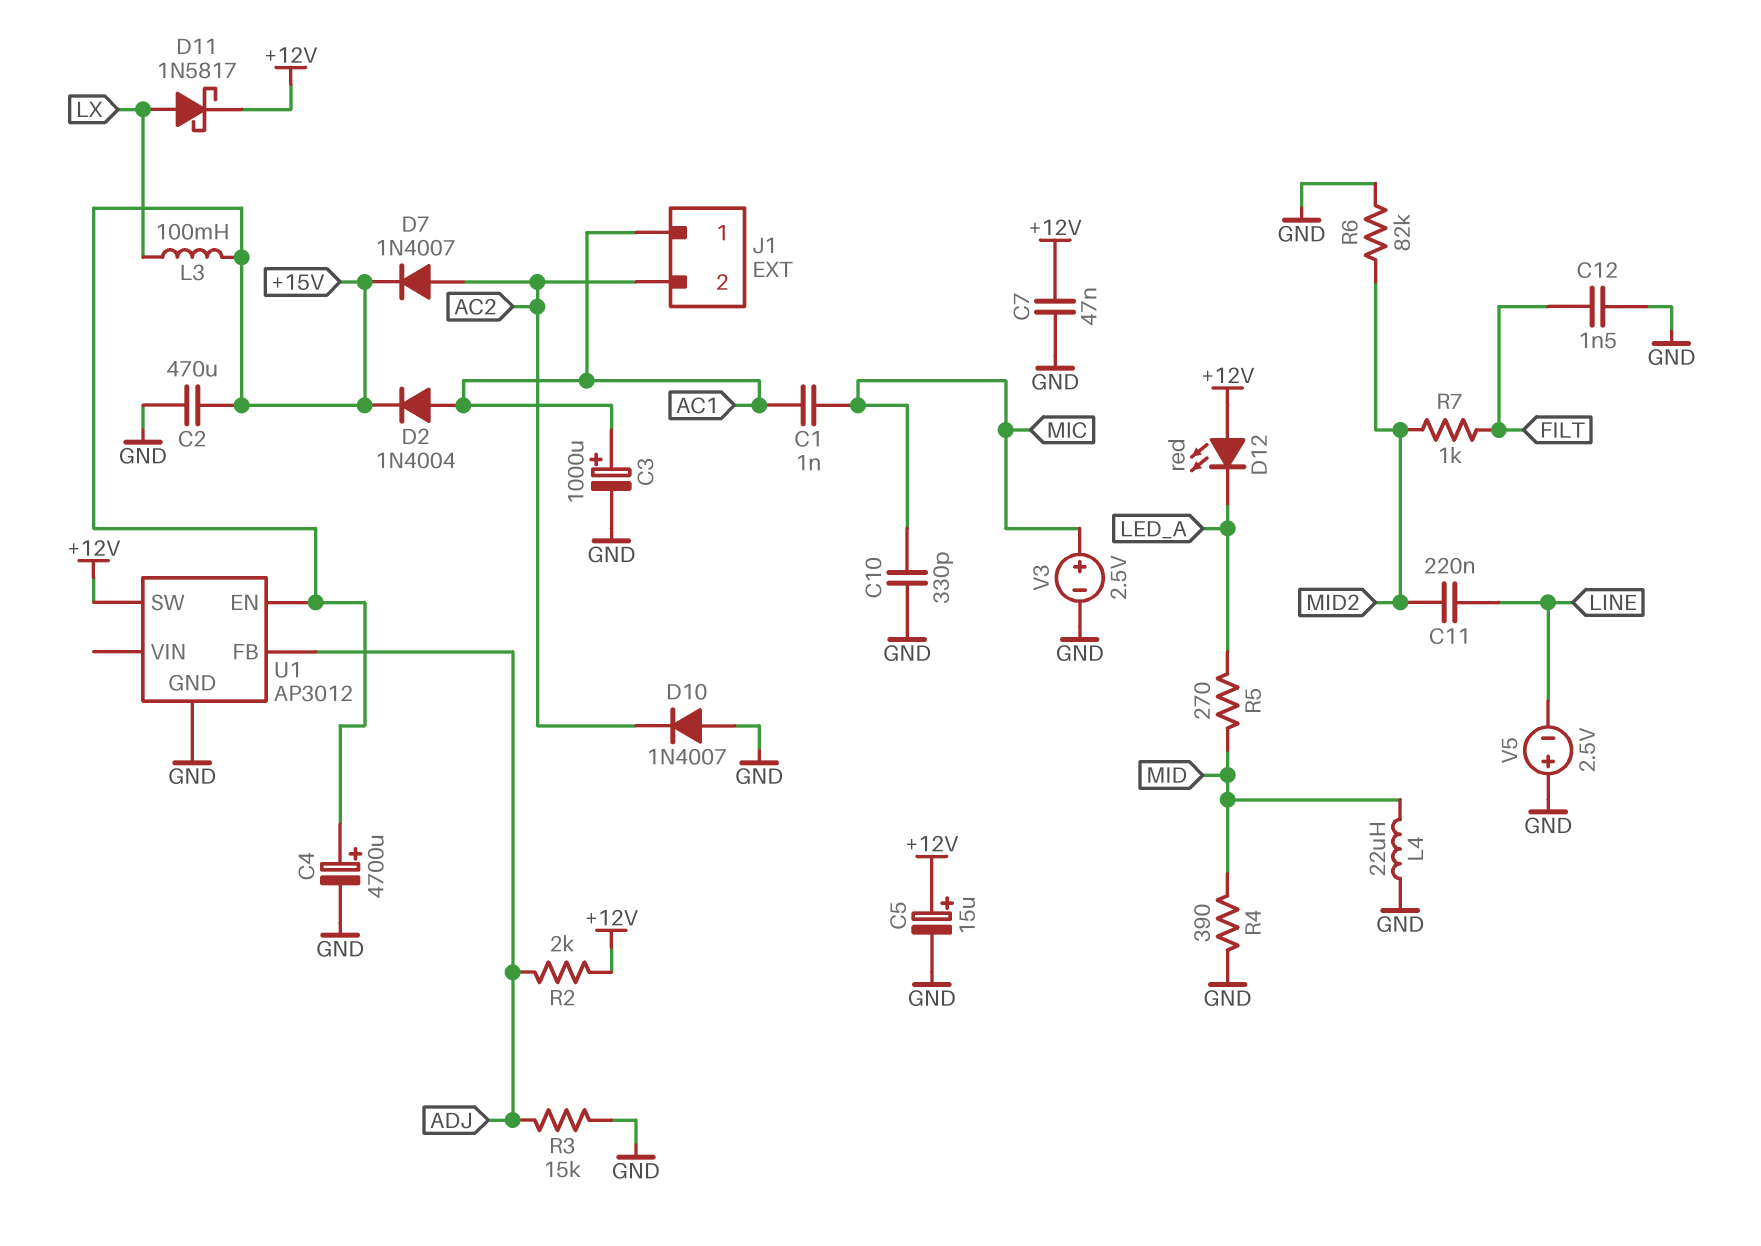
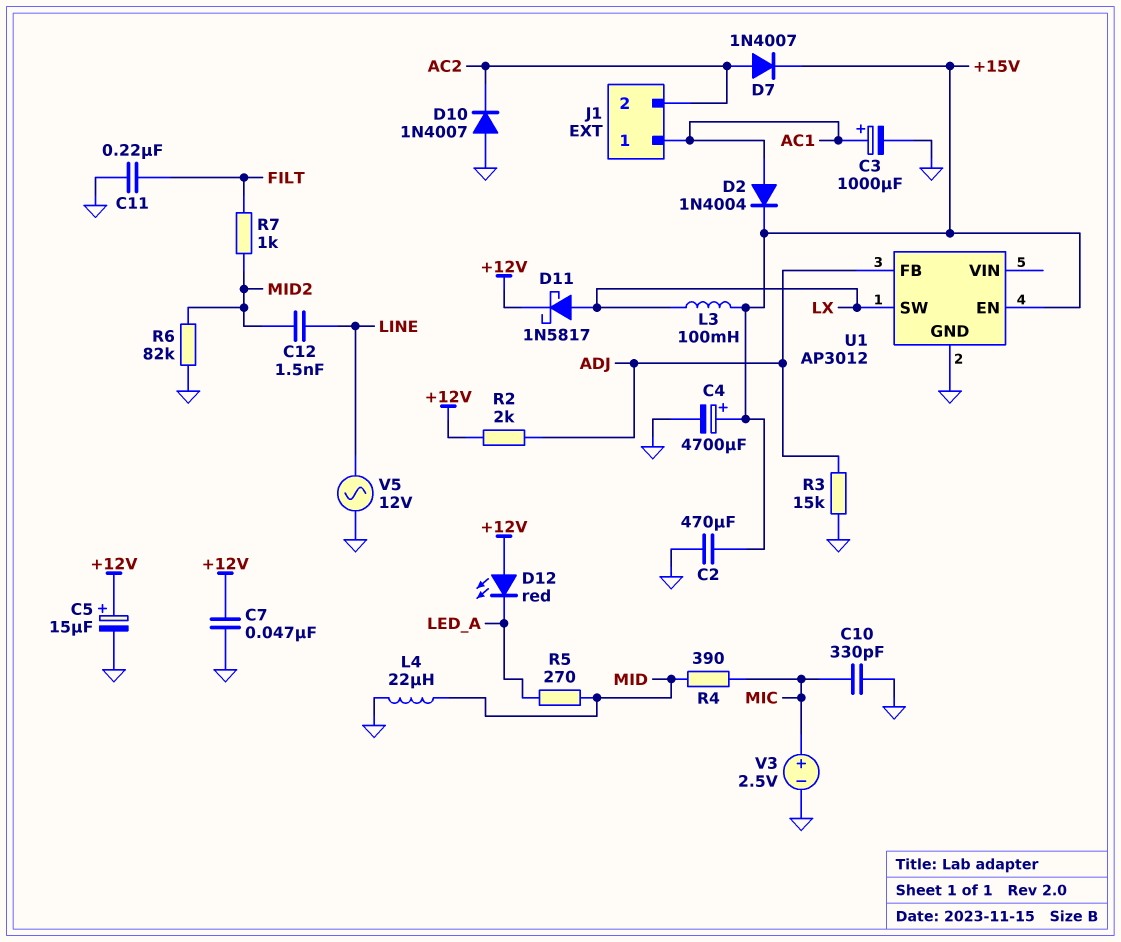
C1: 1nF (AC1, MIC) -> none
C11: 220nF (LINE, MID2) -> 220nF (FILT, GND)
C12: 1.5nF (FILT, GND) -> 1.5nF (LINE, MID2)
R4: 390 (GND, MID) -> 390 (MIC, MID)
U1 pin SW: +12V -> LX
V5: 2.5V (plus GND, minus LINE) -> AC 12V (GND, LINE)

